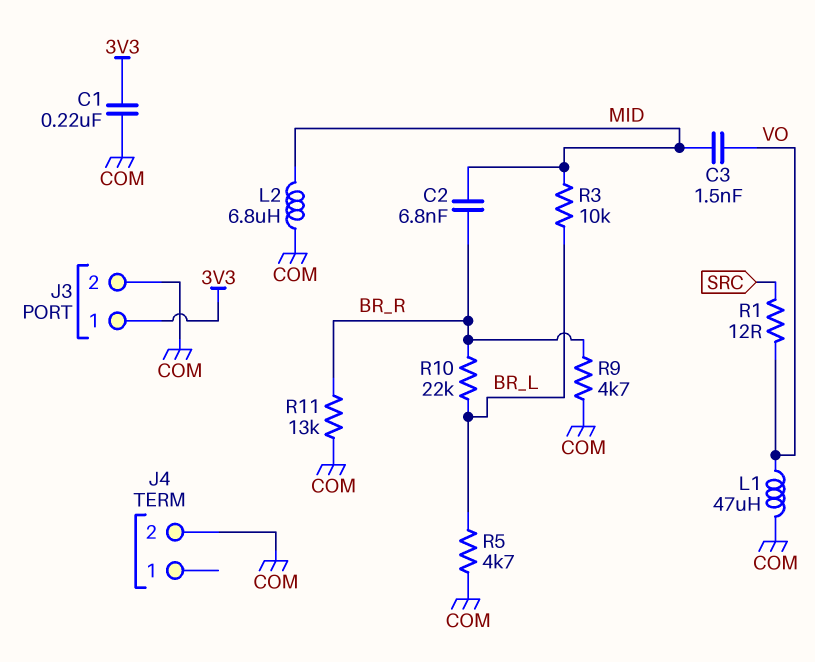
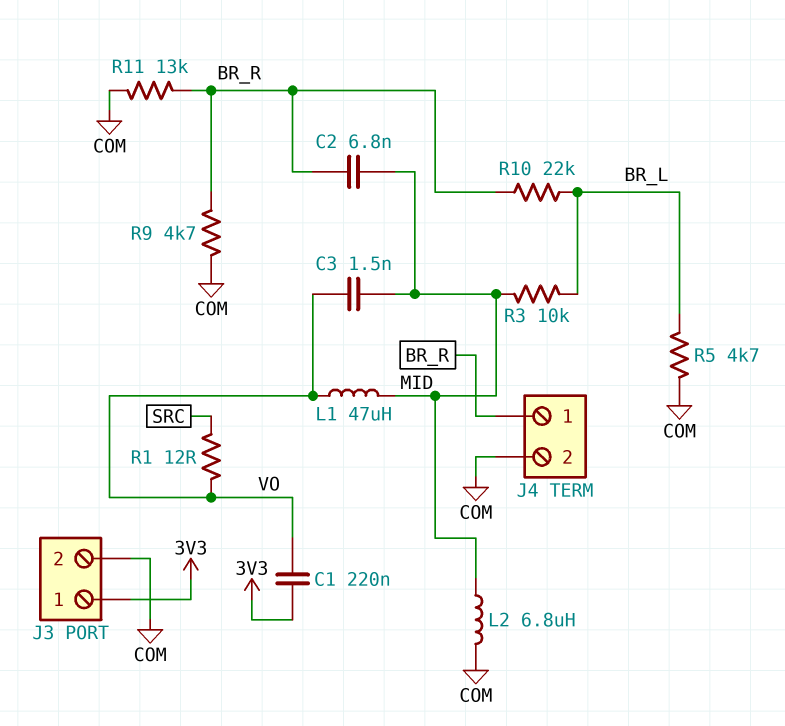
C1: 220nF (3V3, COM) -> 220nF (3V3, VO)
J4 pin 1: none -> BR_R
L1: 47uH (COM, VO) -> 47uH (MID, VO)

